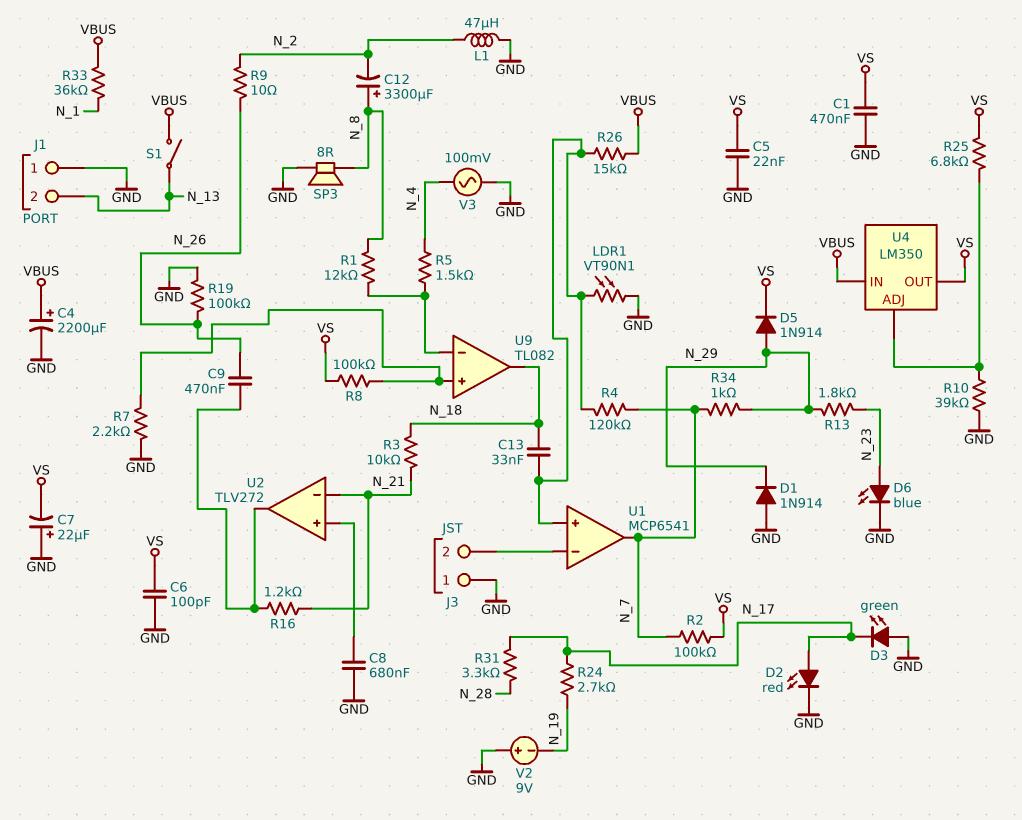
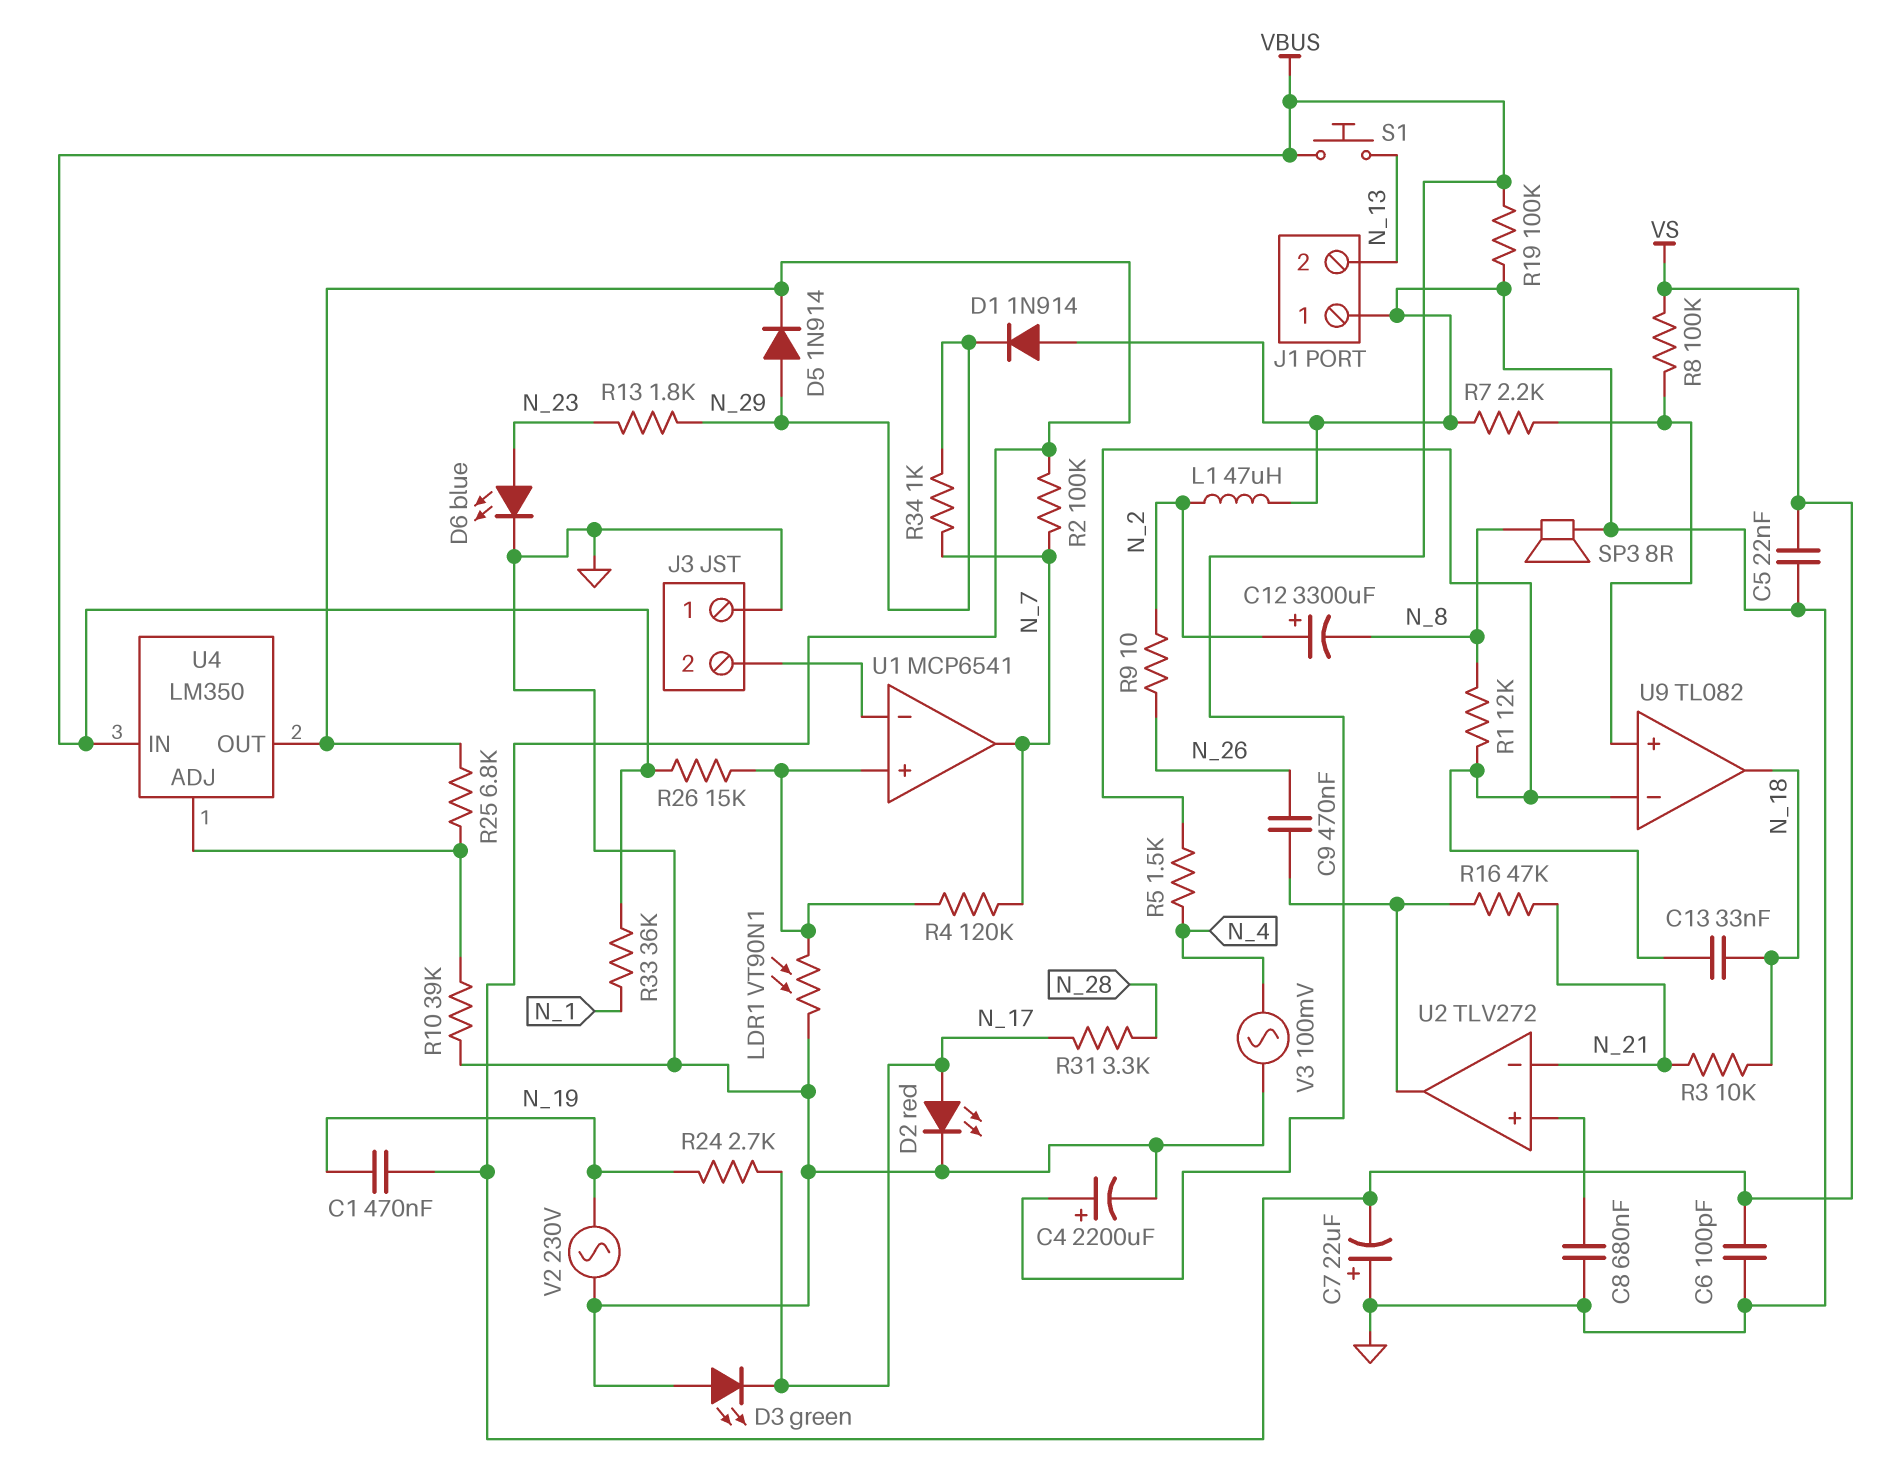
C1: 470nF (GND, VS) -> 470nF (N_19, VS)
C12: 3300uF (plus N_8, minus N_2) -> 3300uF (plus N_2, minus N_8)
C13: 33nF (N_18, U1/in+) -> 33nF (N_18, U9/in-)
R16: 1.2k (N_21, U2/out) -> 47k (N_21, U2/out)
R19: 100k (GND, N_26) -> 100k (GND, VBUS)
S1: switch (N_13, VBUS) -> button (N_13, VBUS)
V2: 9V (plus GND, minus N_19) -> AC 230V (GND, N_19)

